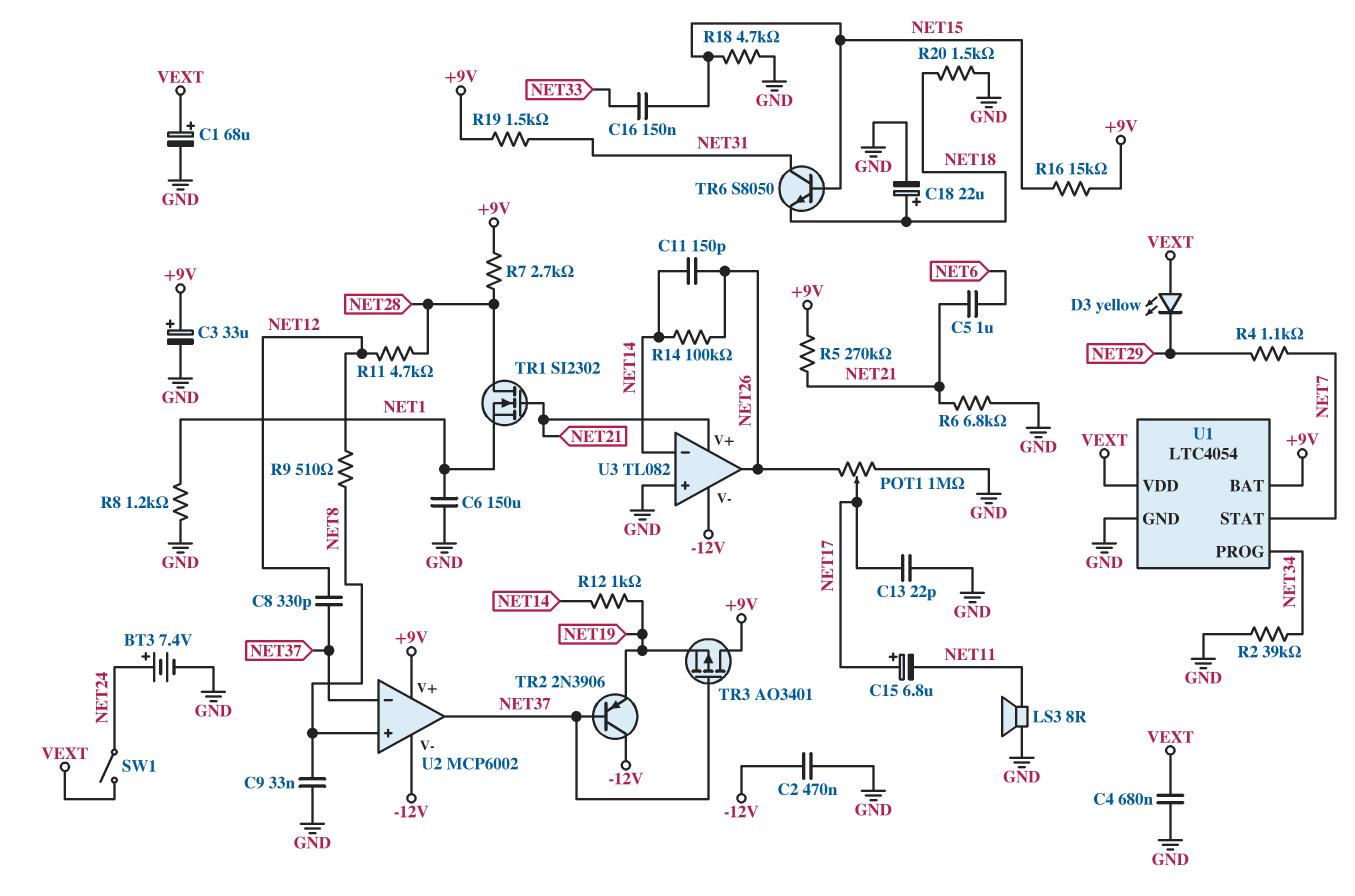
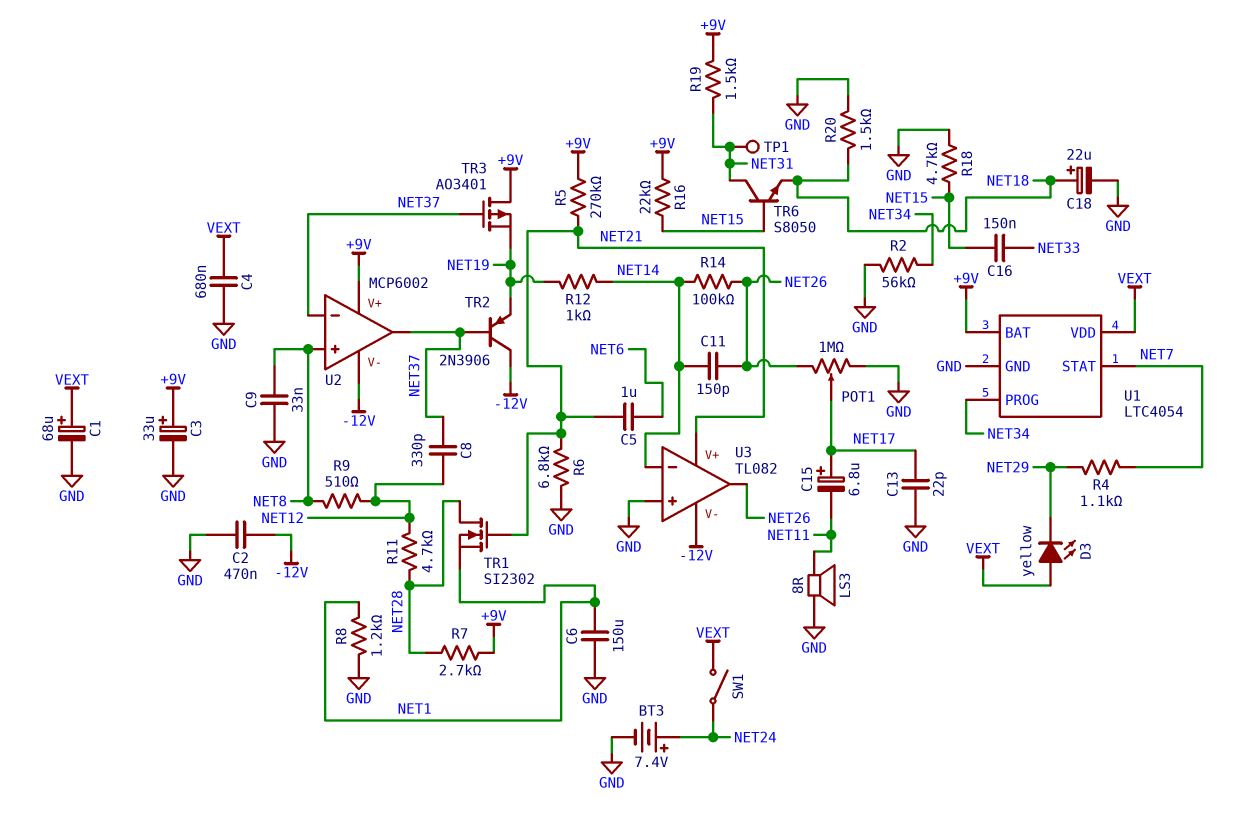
R2: 39k (GND, NET34) -> 56k (GND, NET34)
R16: 15k (+9V, NET15) -> 22k (+9V, NET15)
TP1: none -> test point (NET31)

